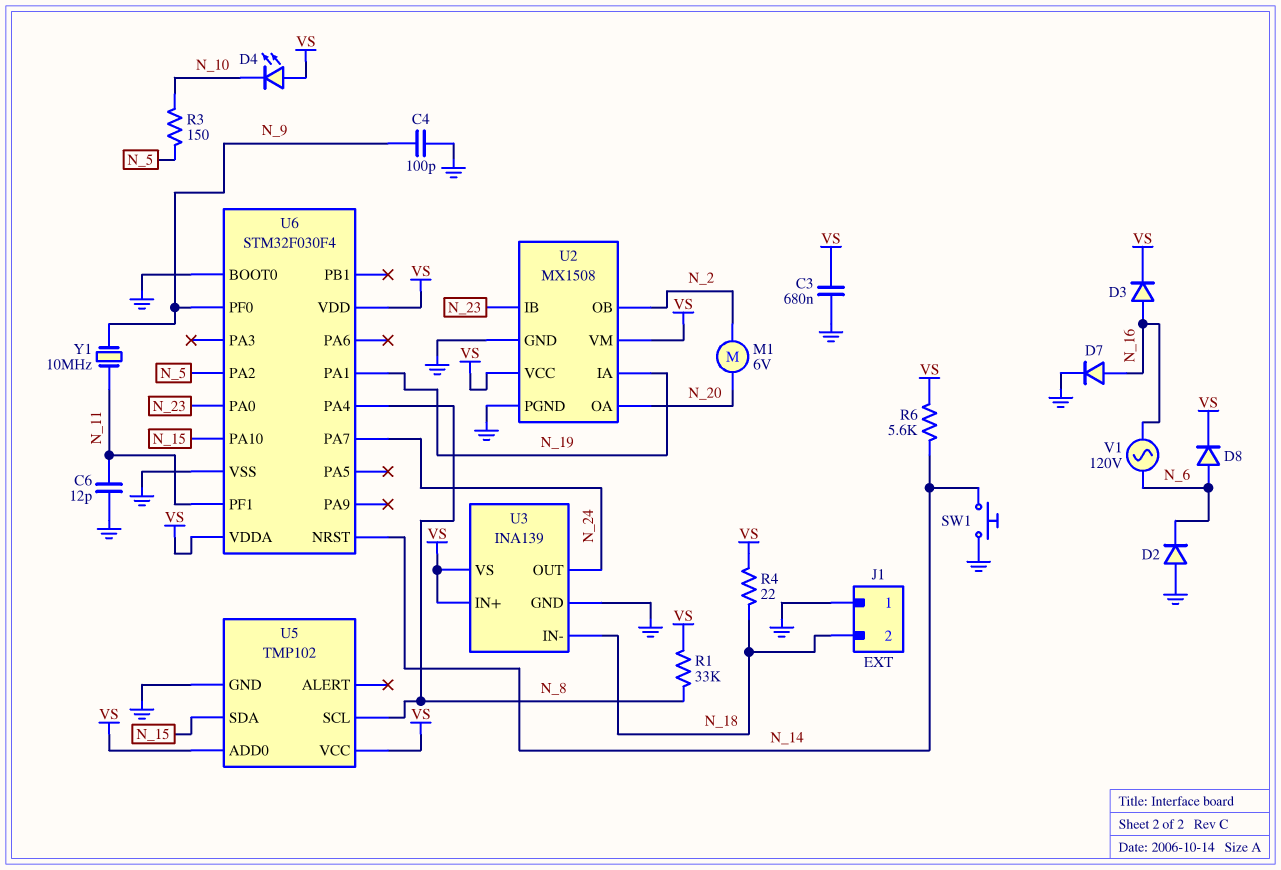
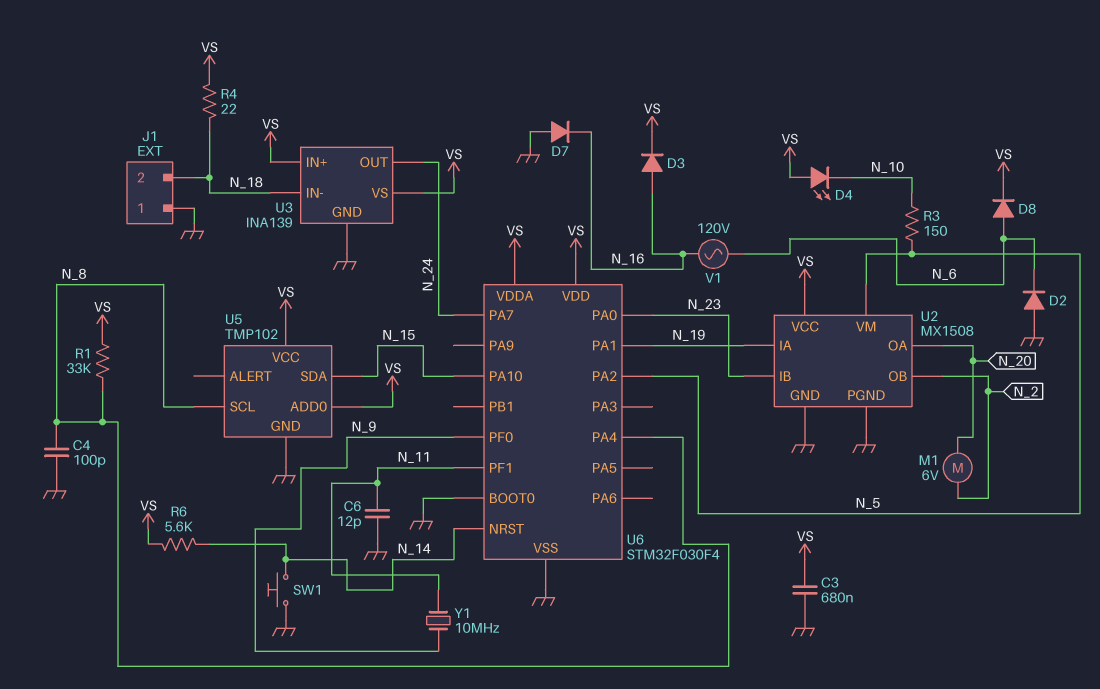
C4: 100pF (GND, N_9) -> 100pF (GND, N_8)
D7: diode (A N_16, K GND) -> diode (A GND, K N_16)
U2 pin VM: VS -> N_5

